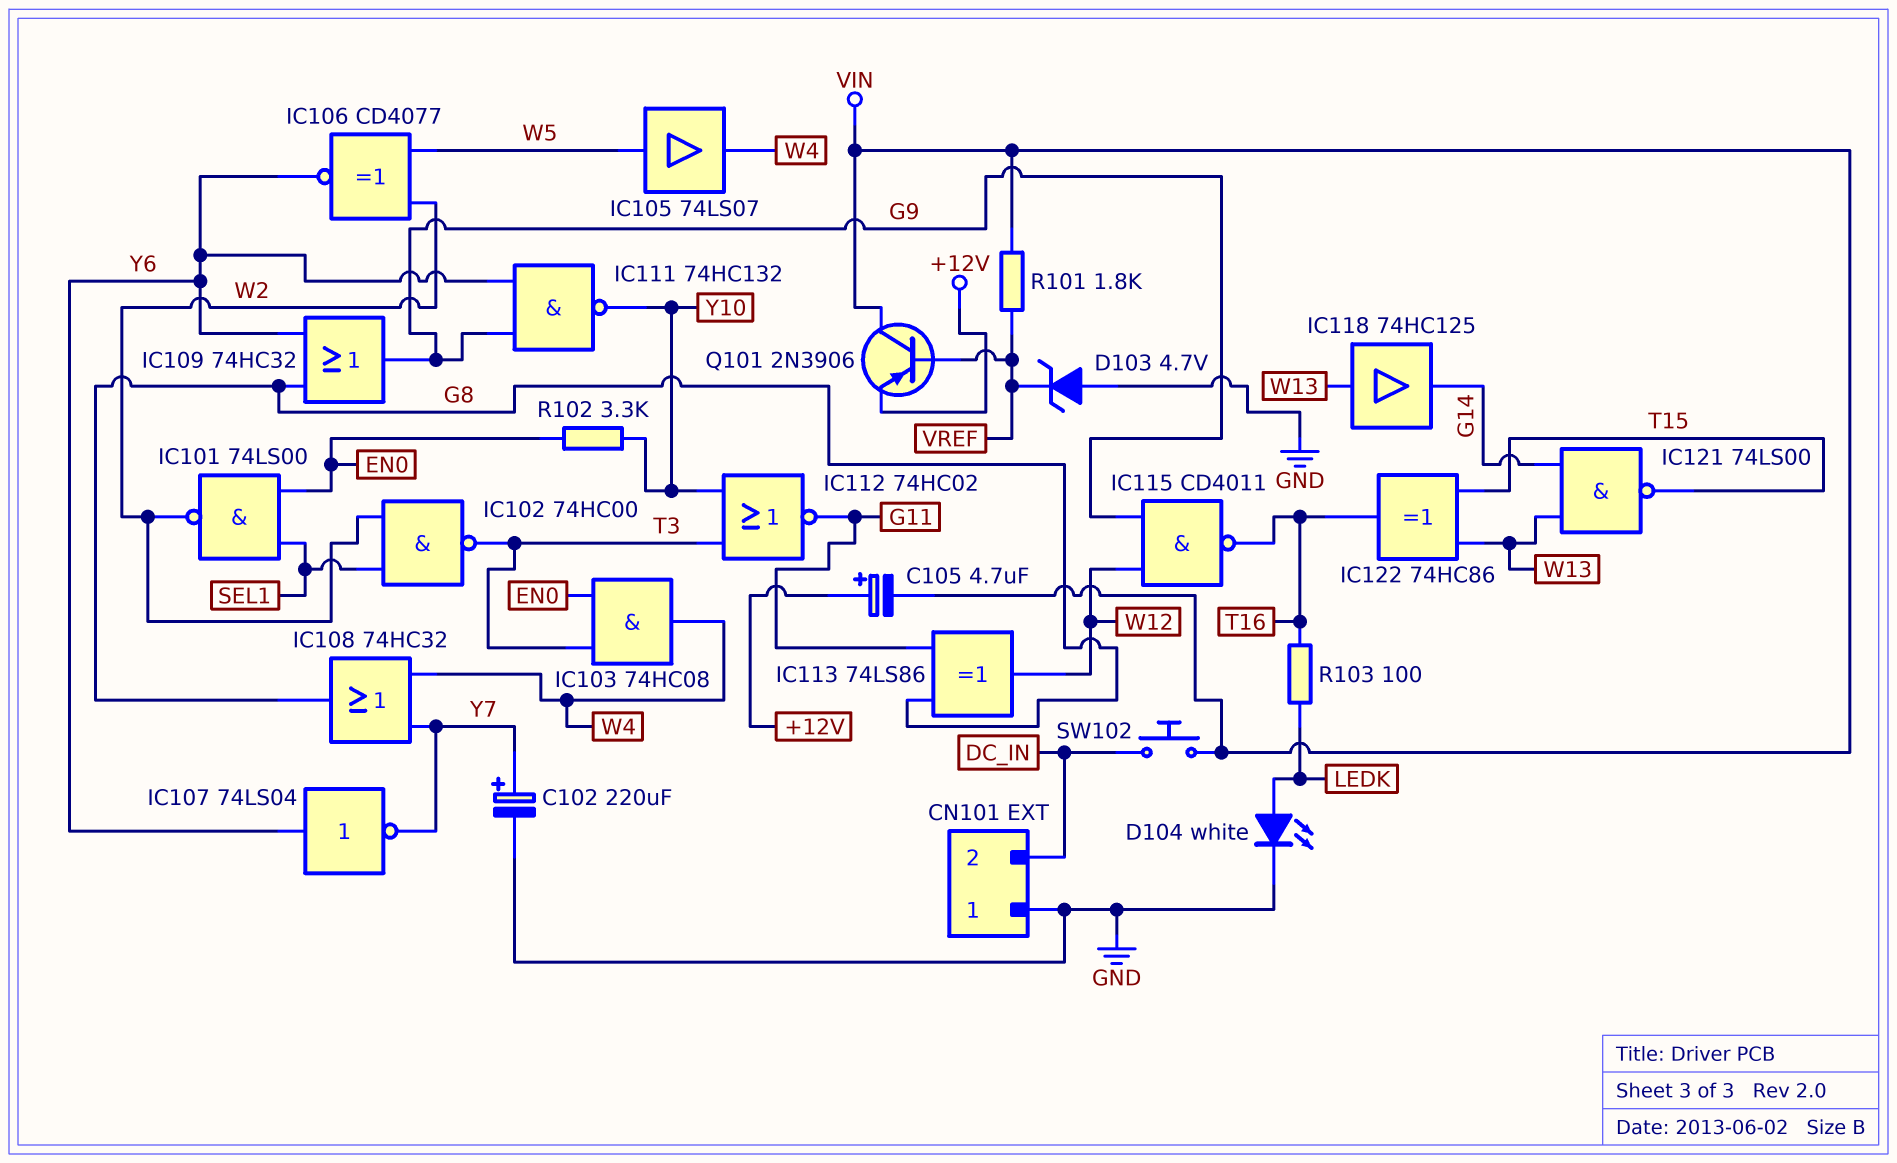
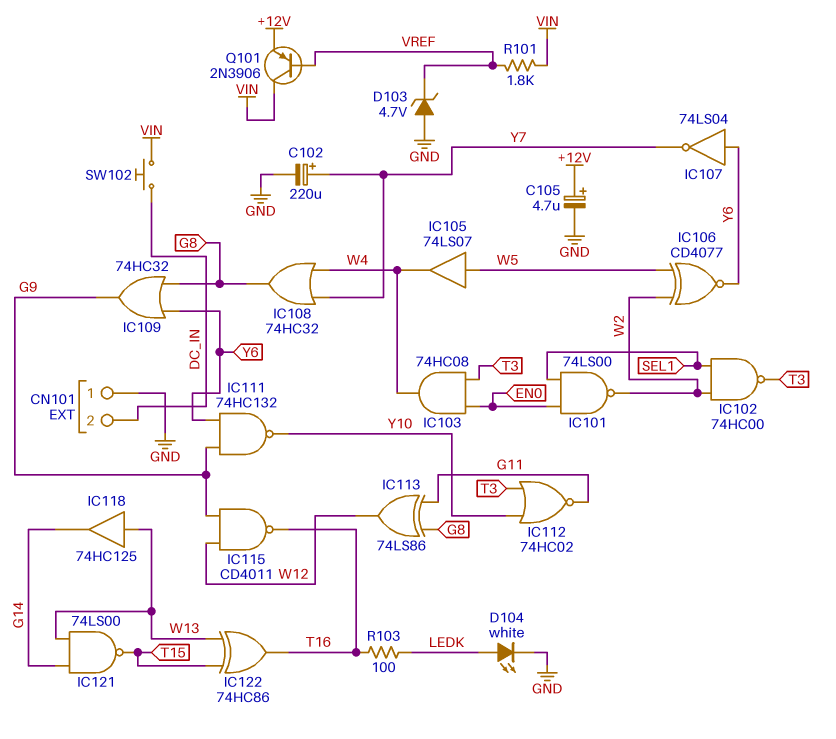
C105: 4.7uF (plus +12V, minus VIN) -> 4.7uF (plus +12V, minus GND)
R102: 3.3k (EN0, Y10) -> none

